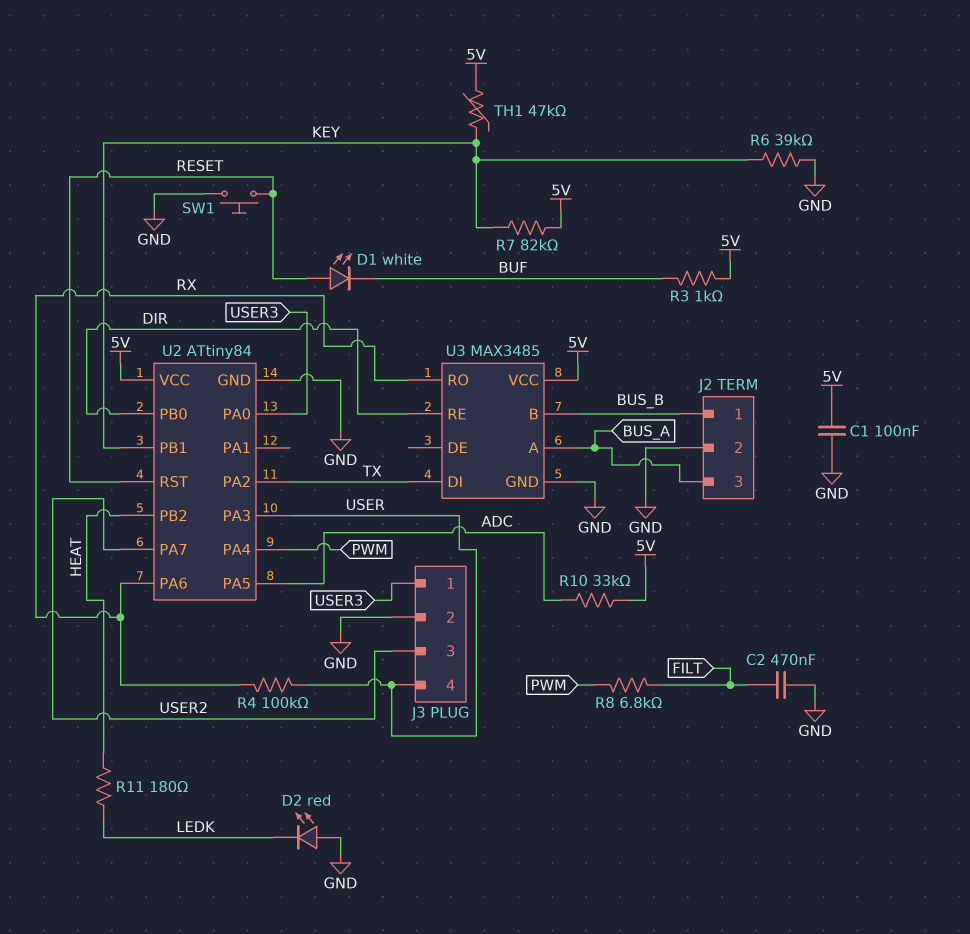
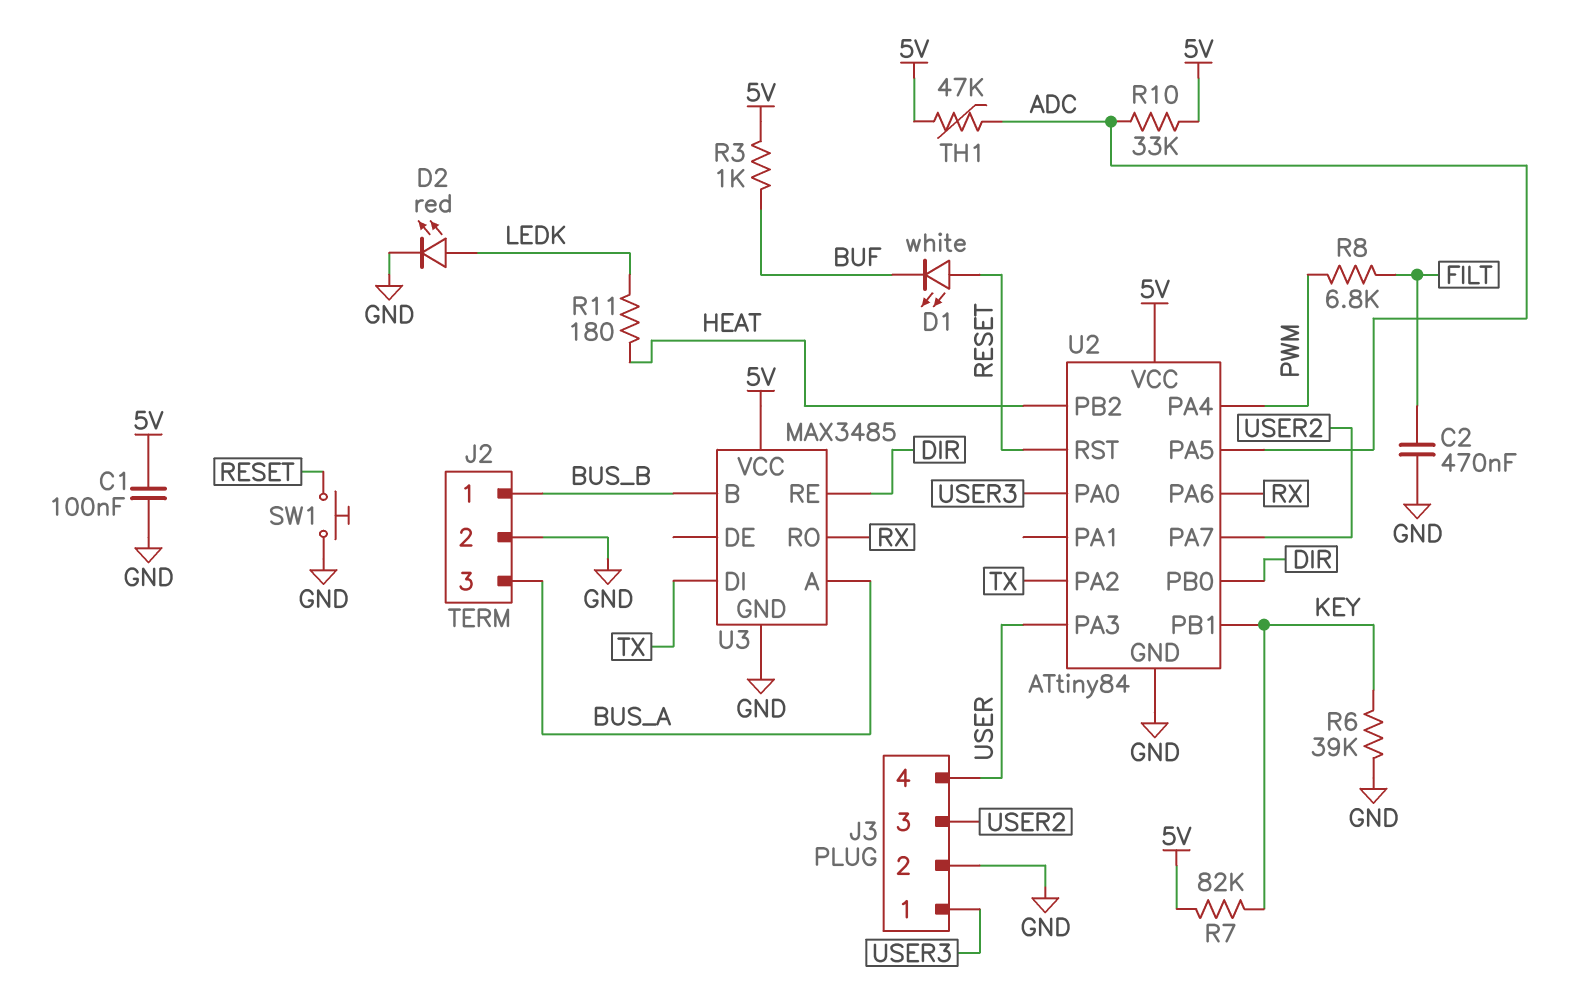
D2: LED red (A GND, K LEDK) -> LED red (A LEDK, K GND)
R4: 100k (RX, USER) -> none
TH1: 47k (5V, KEY) -> 47k (5V, ADC)

